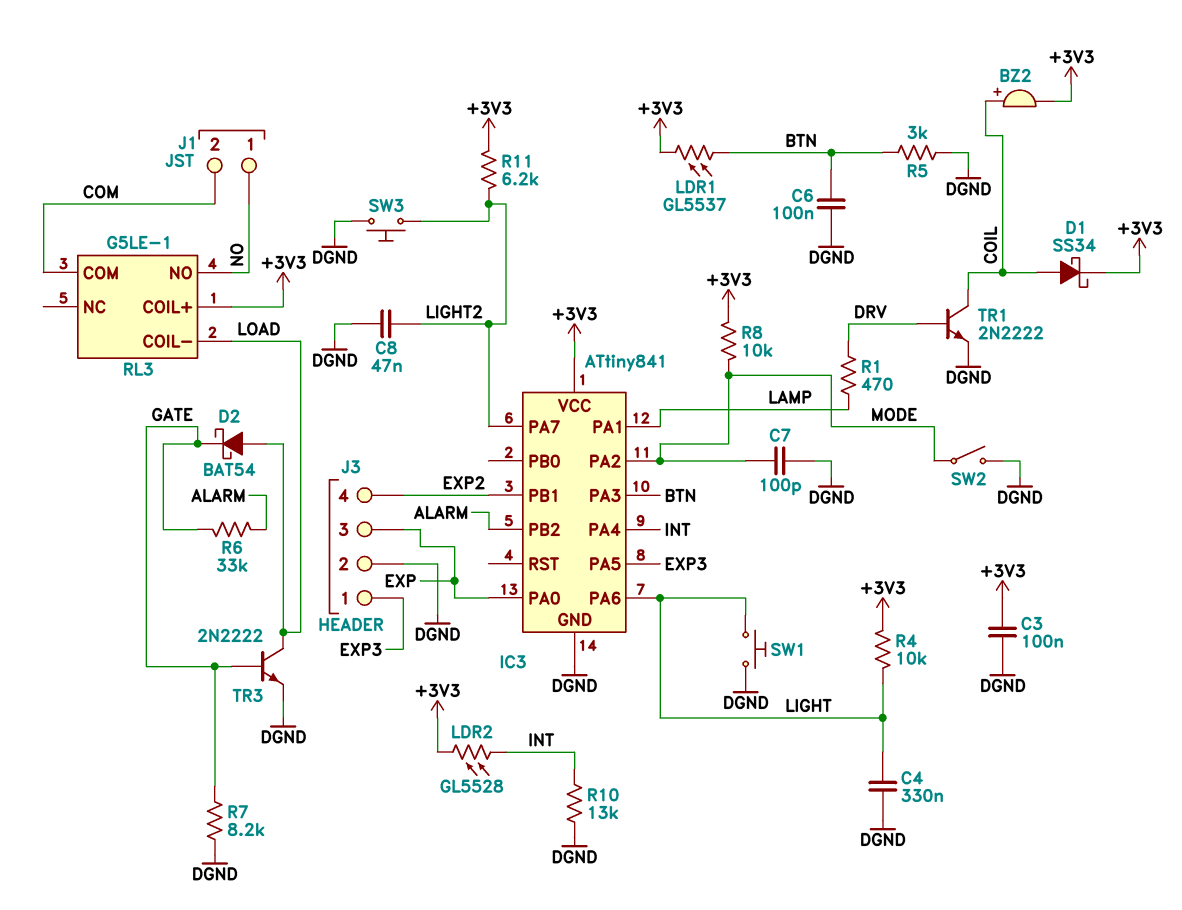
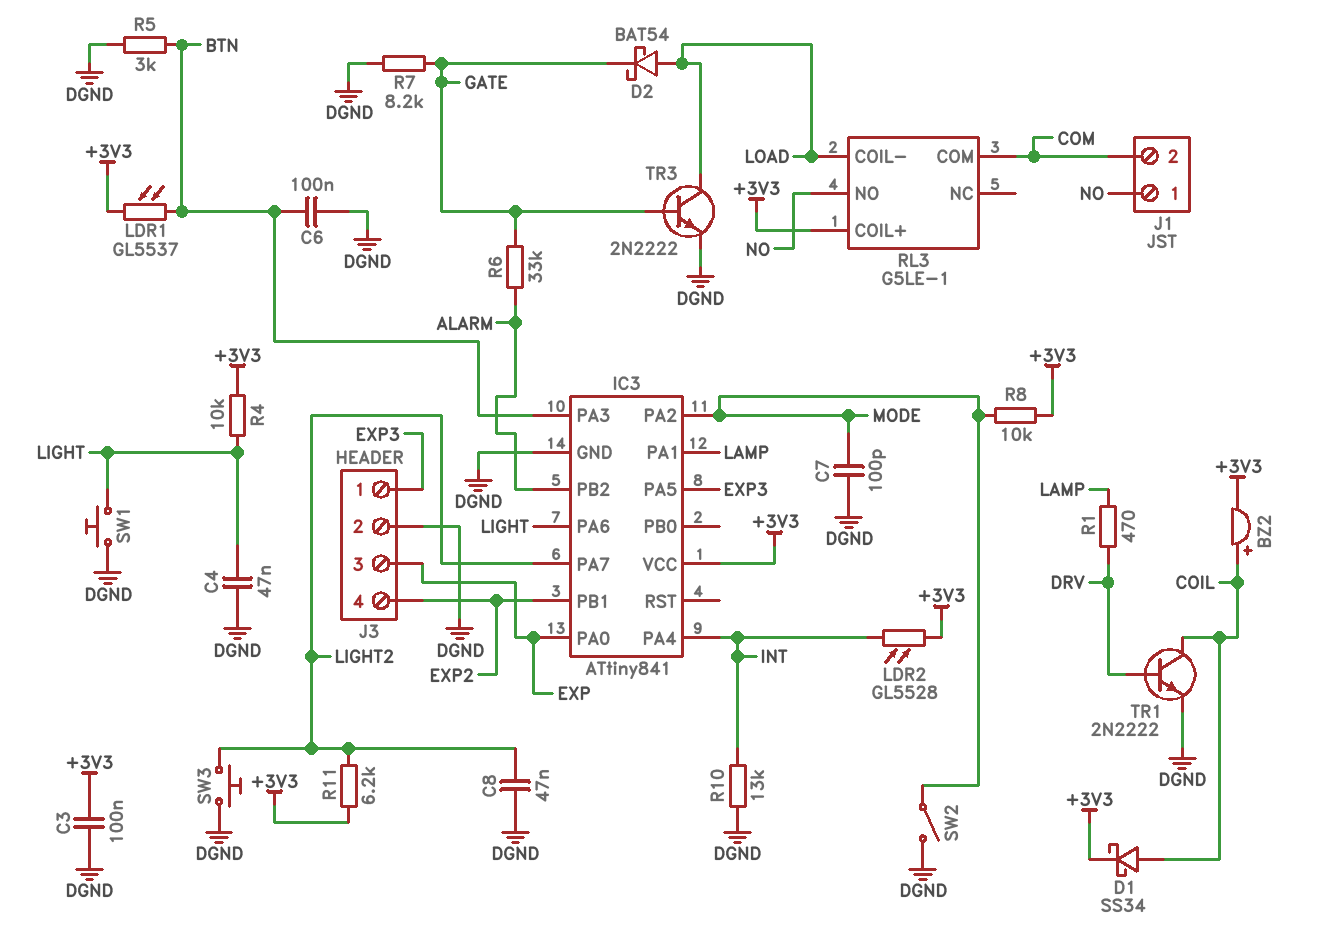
C4: 330nF (DGND, LIGHT) -> 47nF (DGND, LIGHT)

